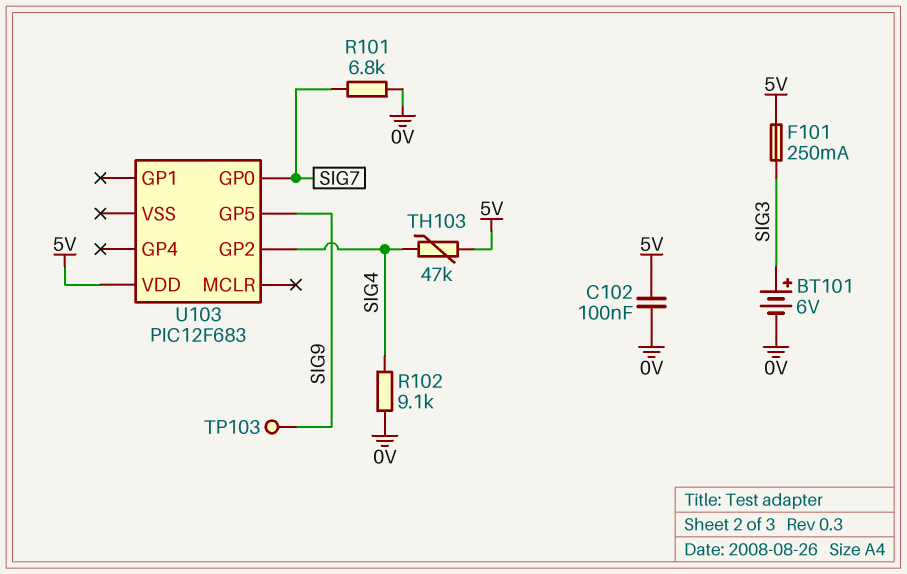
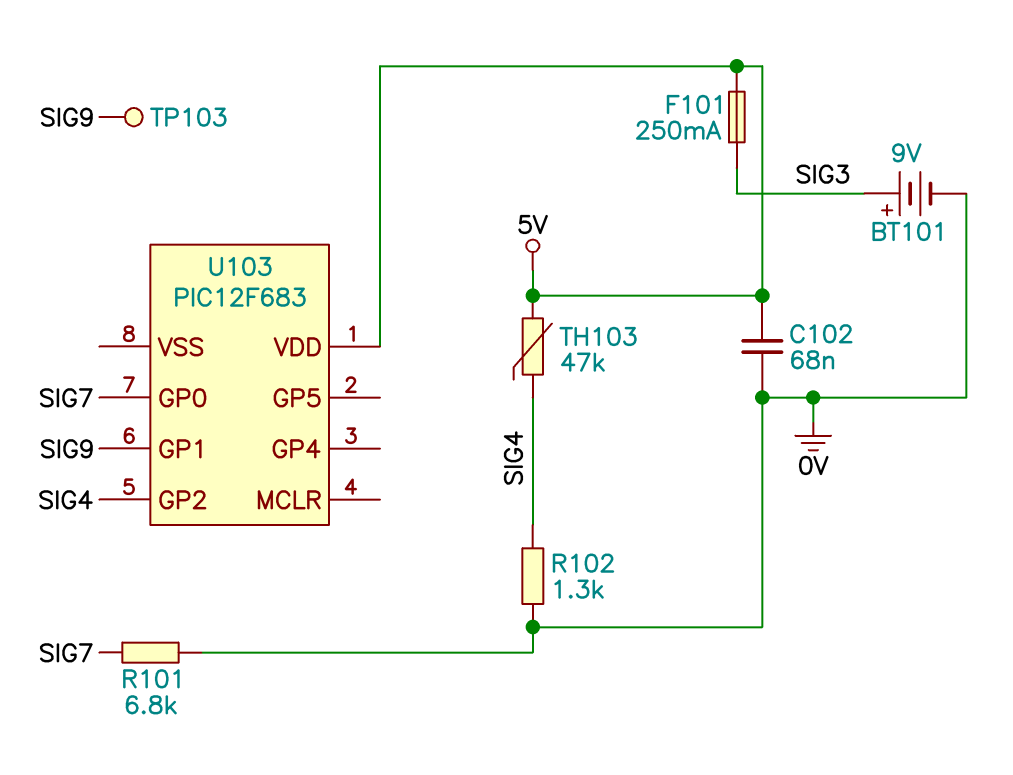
BT101: 6V (plus SIG3, minus 0V) -> 9V (plus SIG3, minus 0V)
C102: 100nF (0V, 5V) -> 68nF (0V, 5V)
R102: 9.1k (0V, SIG4) -> 1.3k (0V, SIG4)
U103 pin GP1: none -> SIG9
U103 pin GP5: SIG9 -> none

